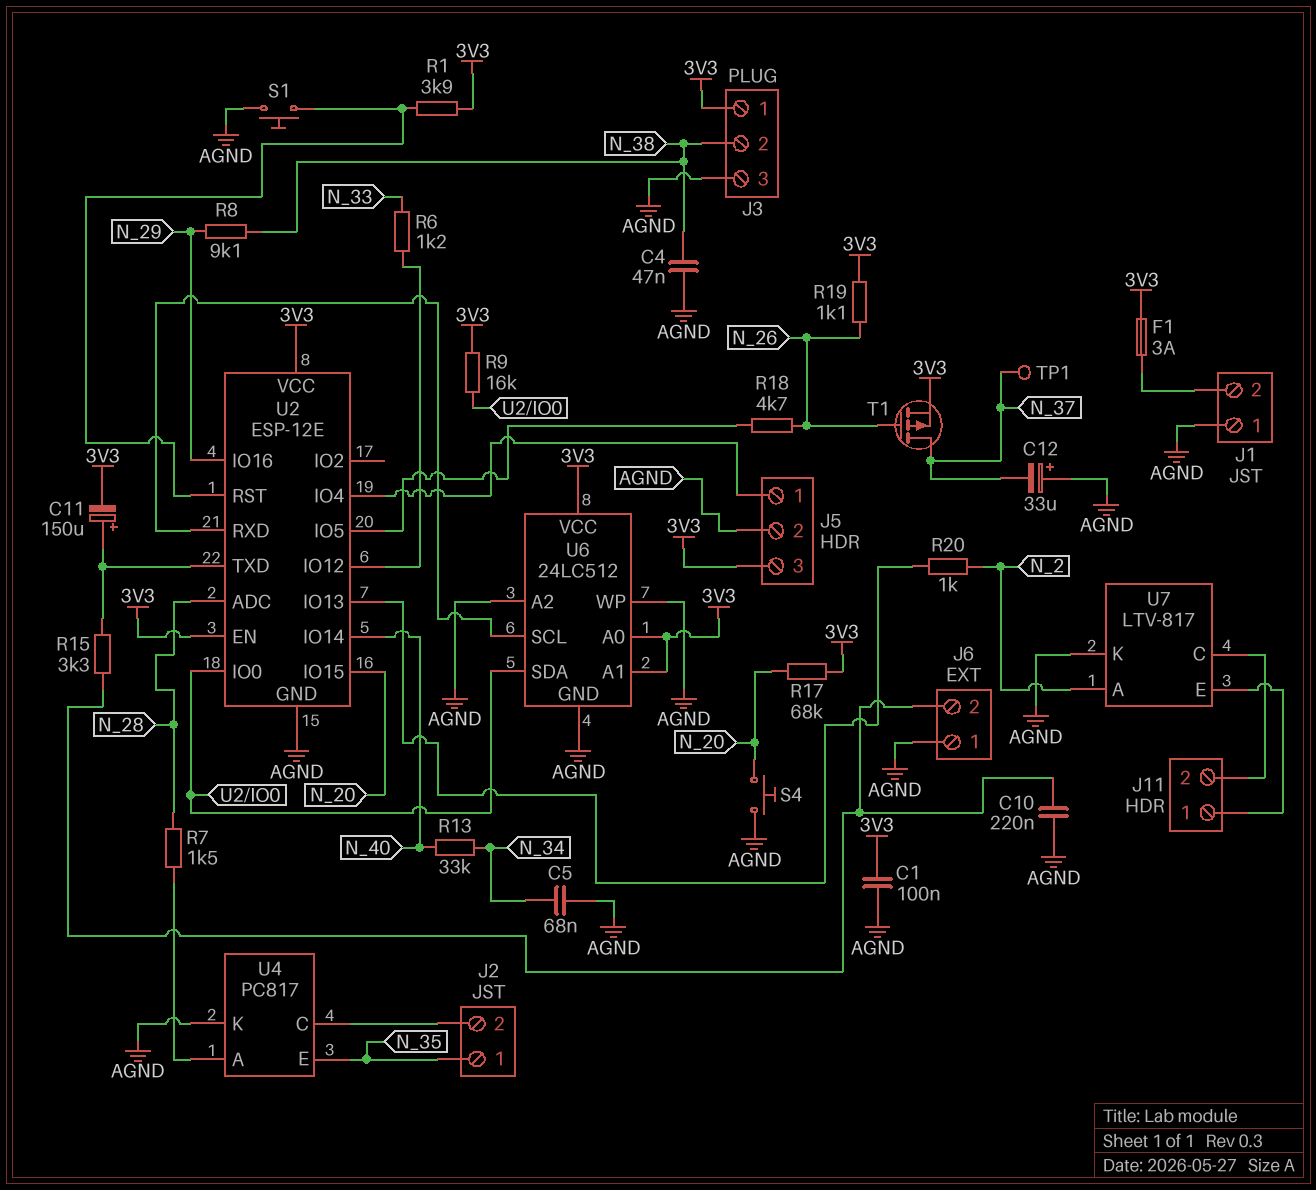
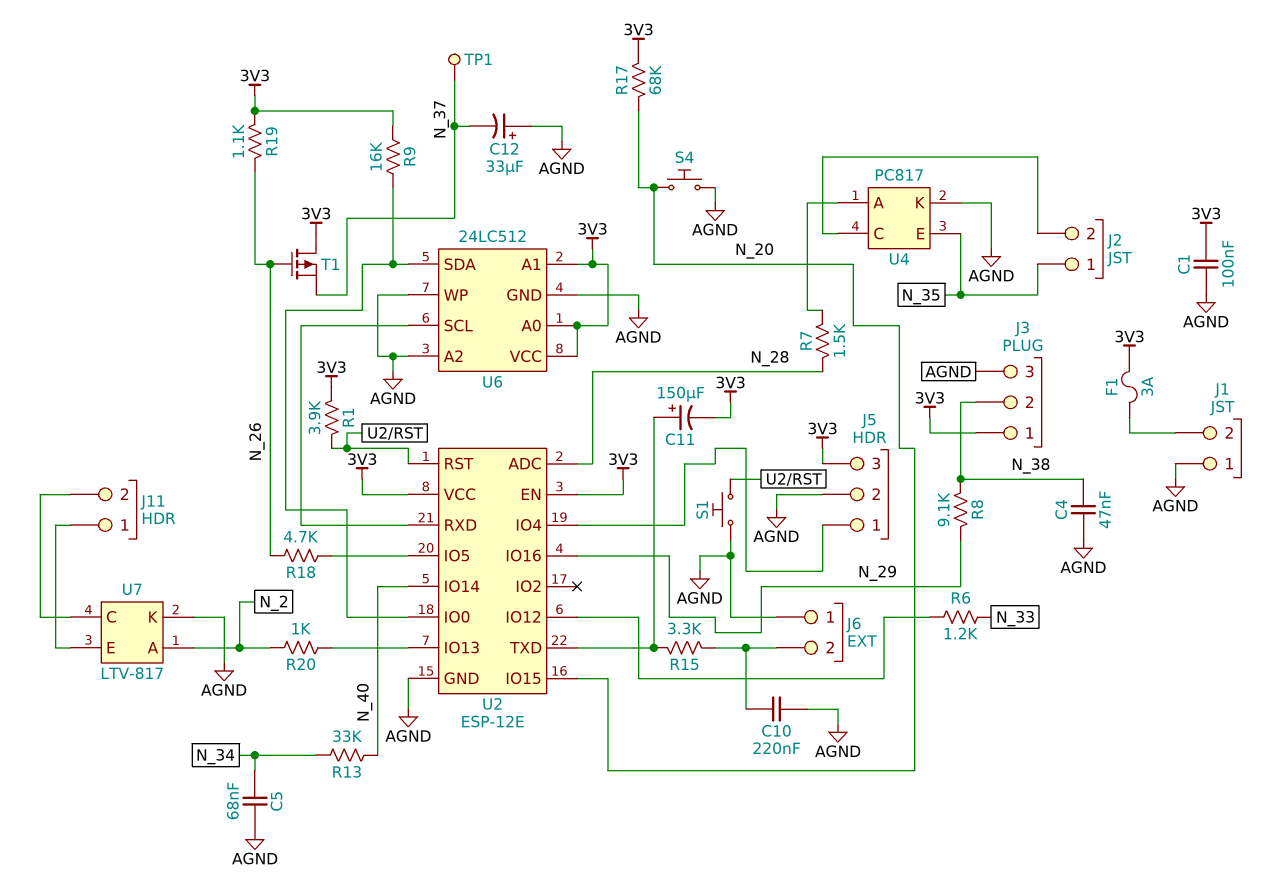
T1: PMOS (G N_26, D N_37, S 3V3) -> PMOS (G N_26, D 3V3, S N_37)

